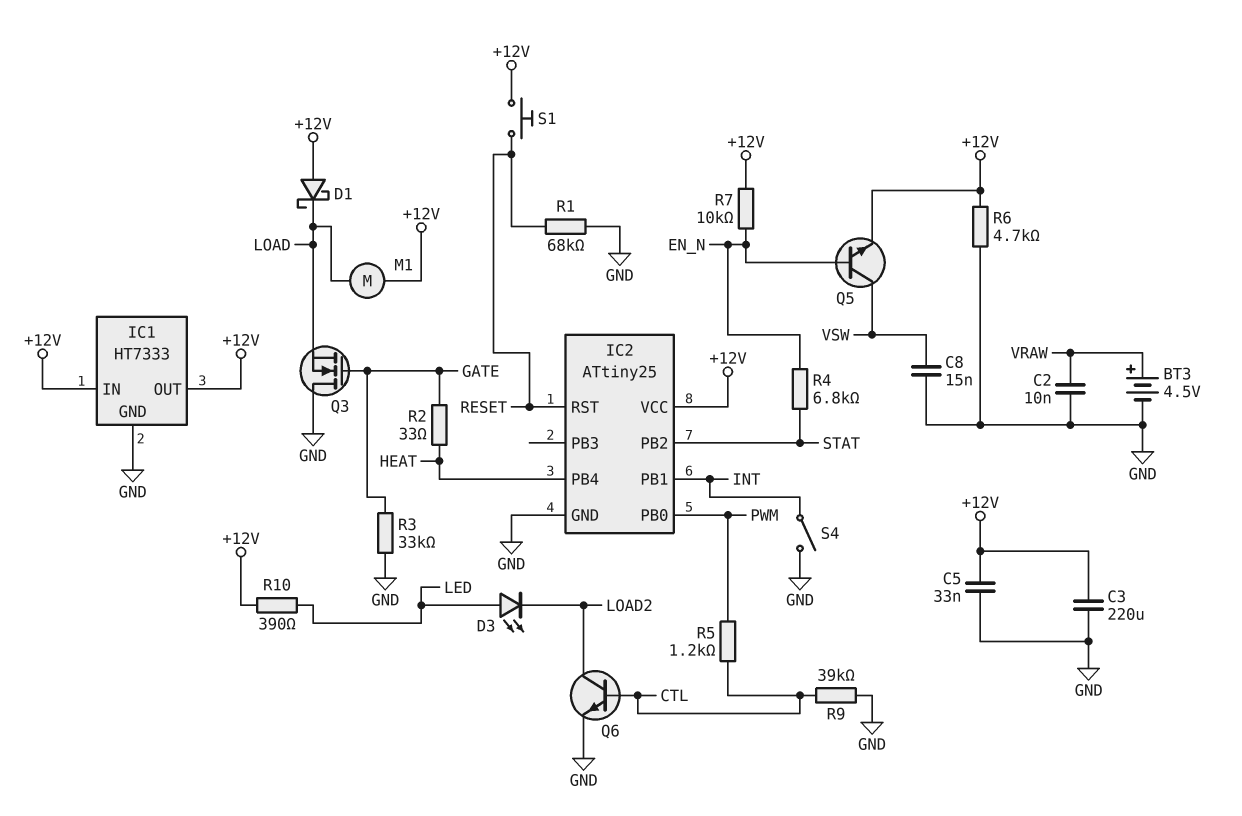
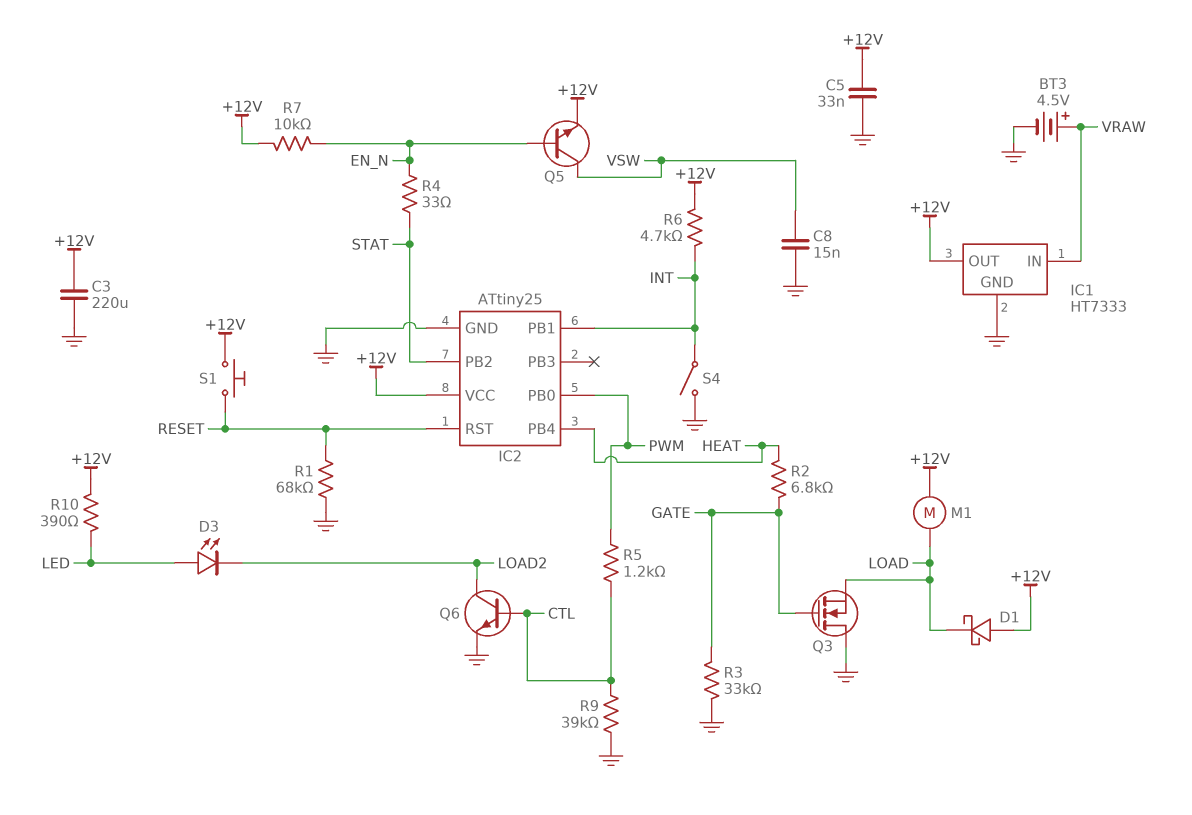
C2: 10nF (GND, VRAW) -> none
IC1 pin IN: +12V -> VRAW
R2: 33 (GATE, HEAT) -> 6.8k (GATE, HEAT)
R4: 6.8k (EN_N, STAT) -> 33 (EN_N, STAT)
R6: 4.7k (+12V, GND) -> 4.7k (+12V, INT)

